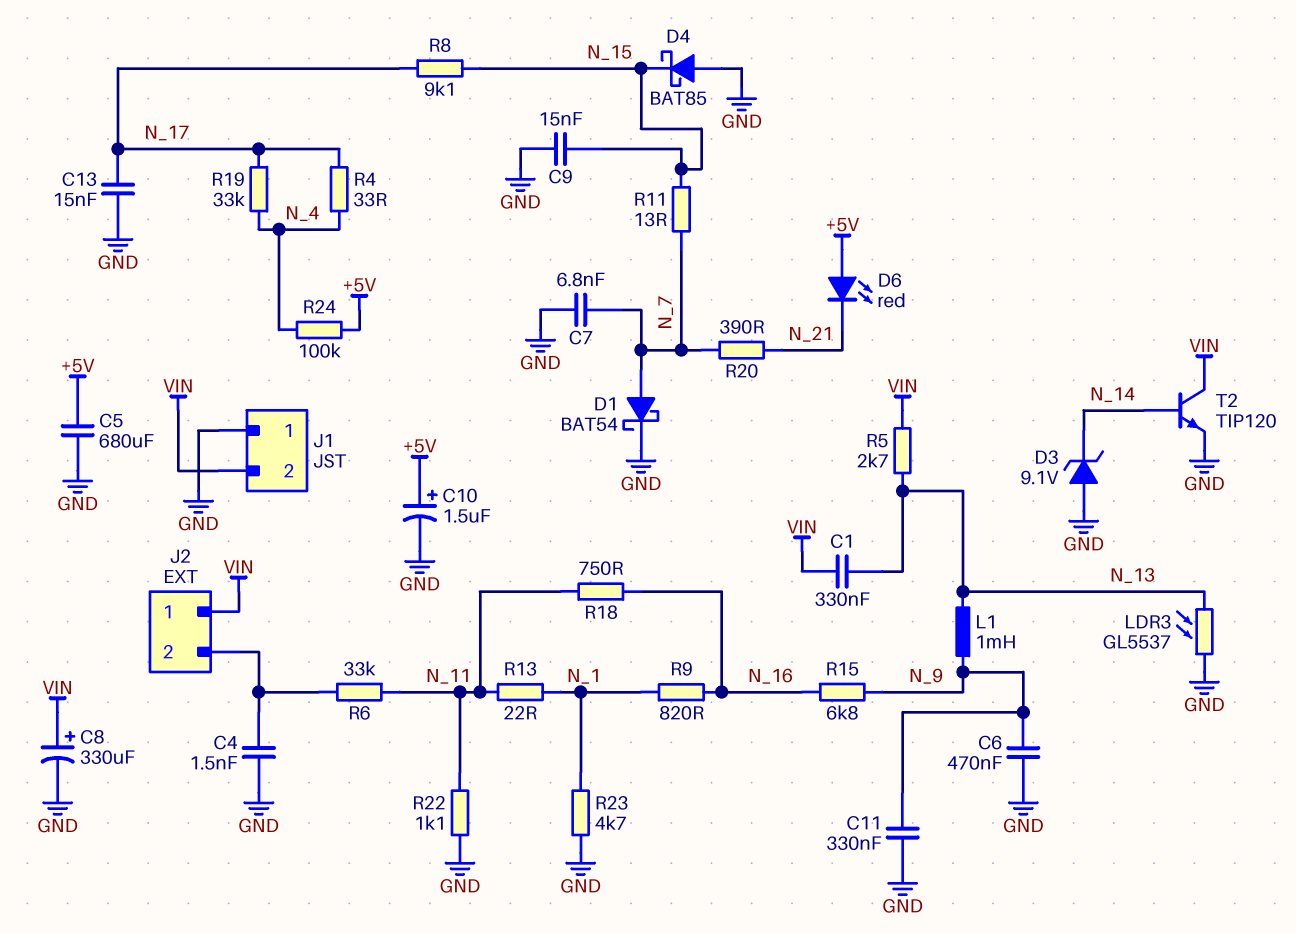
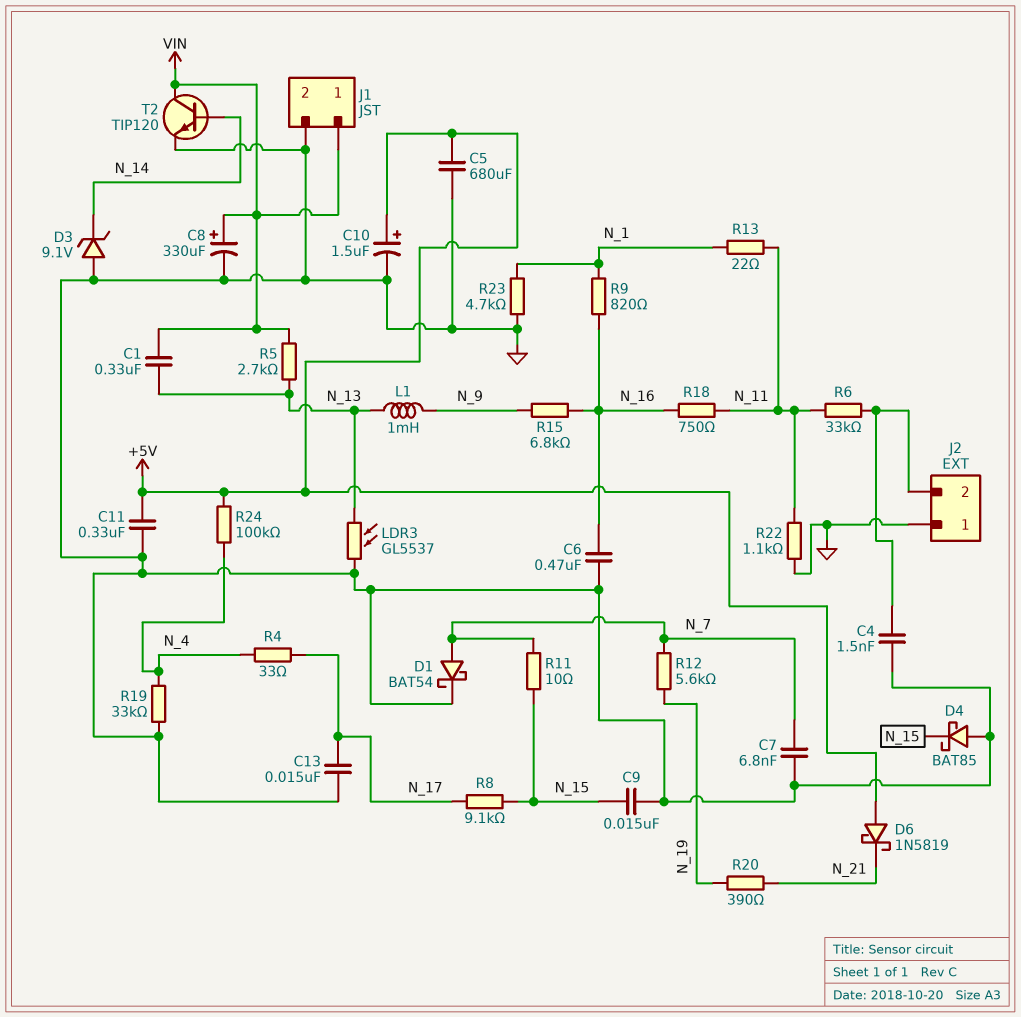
C6: 470nF (GND, N_9) -> 470nF (GND, N_16)
C11: 330nF (GND, N_9) -> 330nF (+5V, GND)
D6: LED red (A +5V, K N_21) -> schottky 1N5819 (A +5V, K N_21)
J1 pin 1: GND -> VIN
J1 pin 2: VIN -> GND
J2 pin 1: VIN -> GND
R11: 13 (N_7, N_15) -> 10 (N_7, N_15)
R12: none -> 5.6k (N_7, N_19)
R19: 33k (N_4, N_17) -> 33k (GND, N_4)
R20: 390 (N_7, N_21) -> 390 (N_19, N_21)

